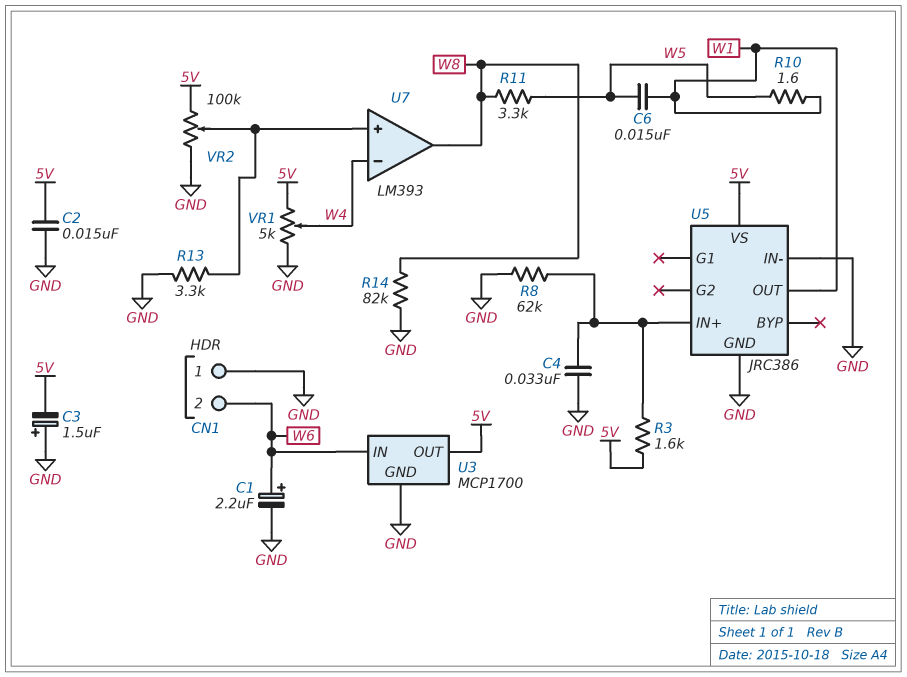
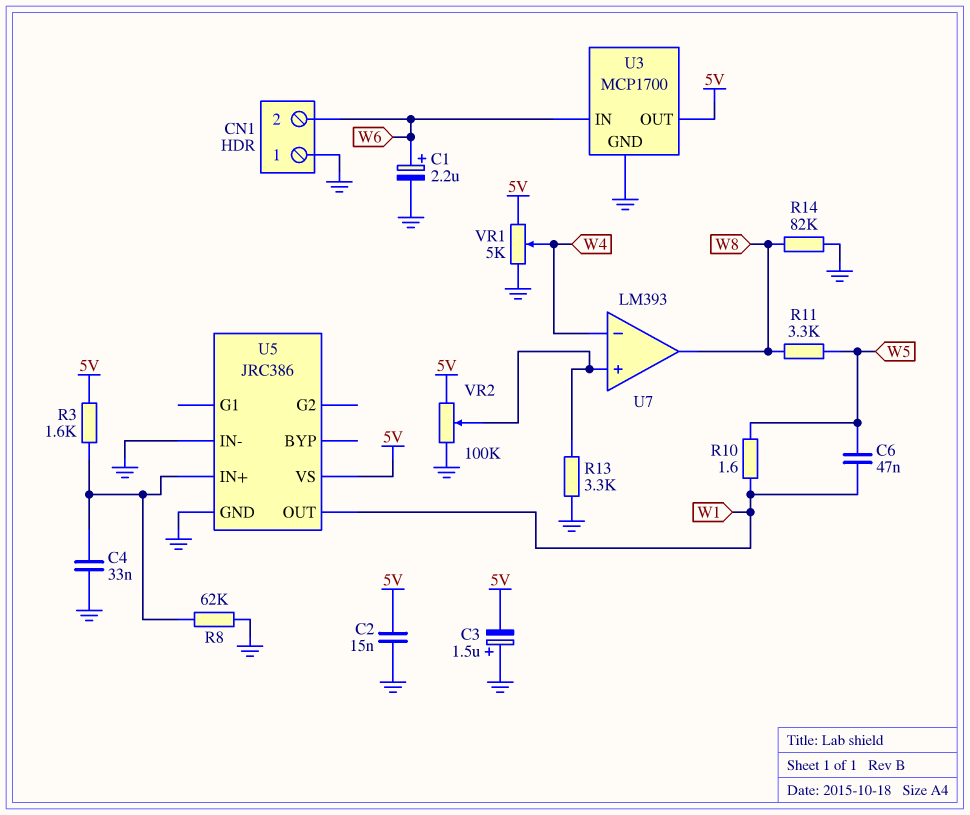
C6: 15nF (W1, W5) -> 47nF (W1, W5)

